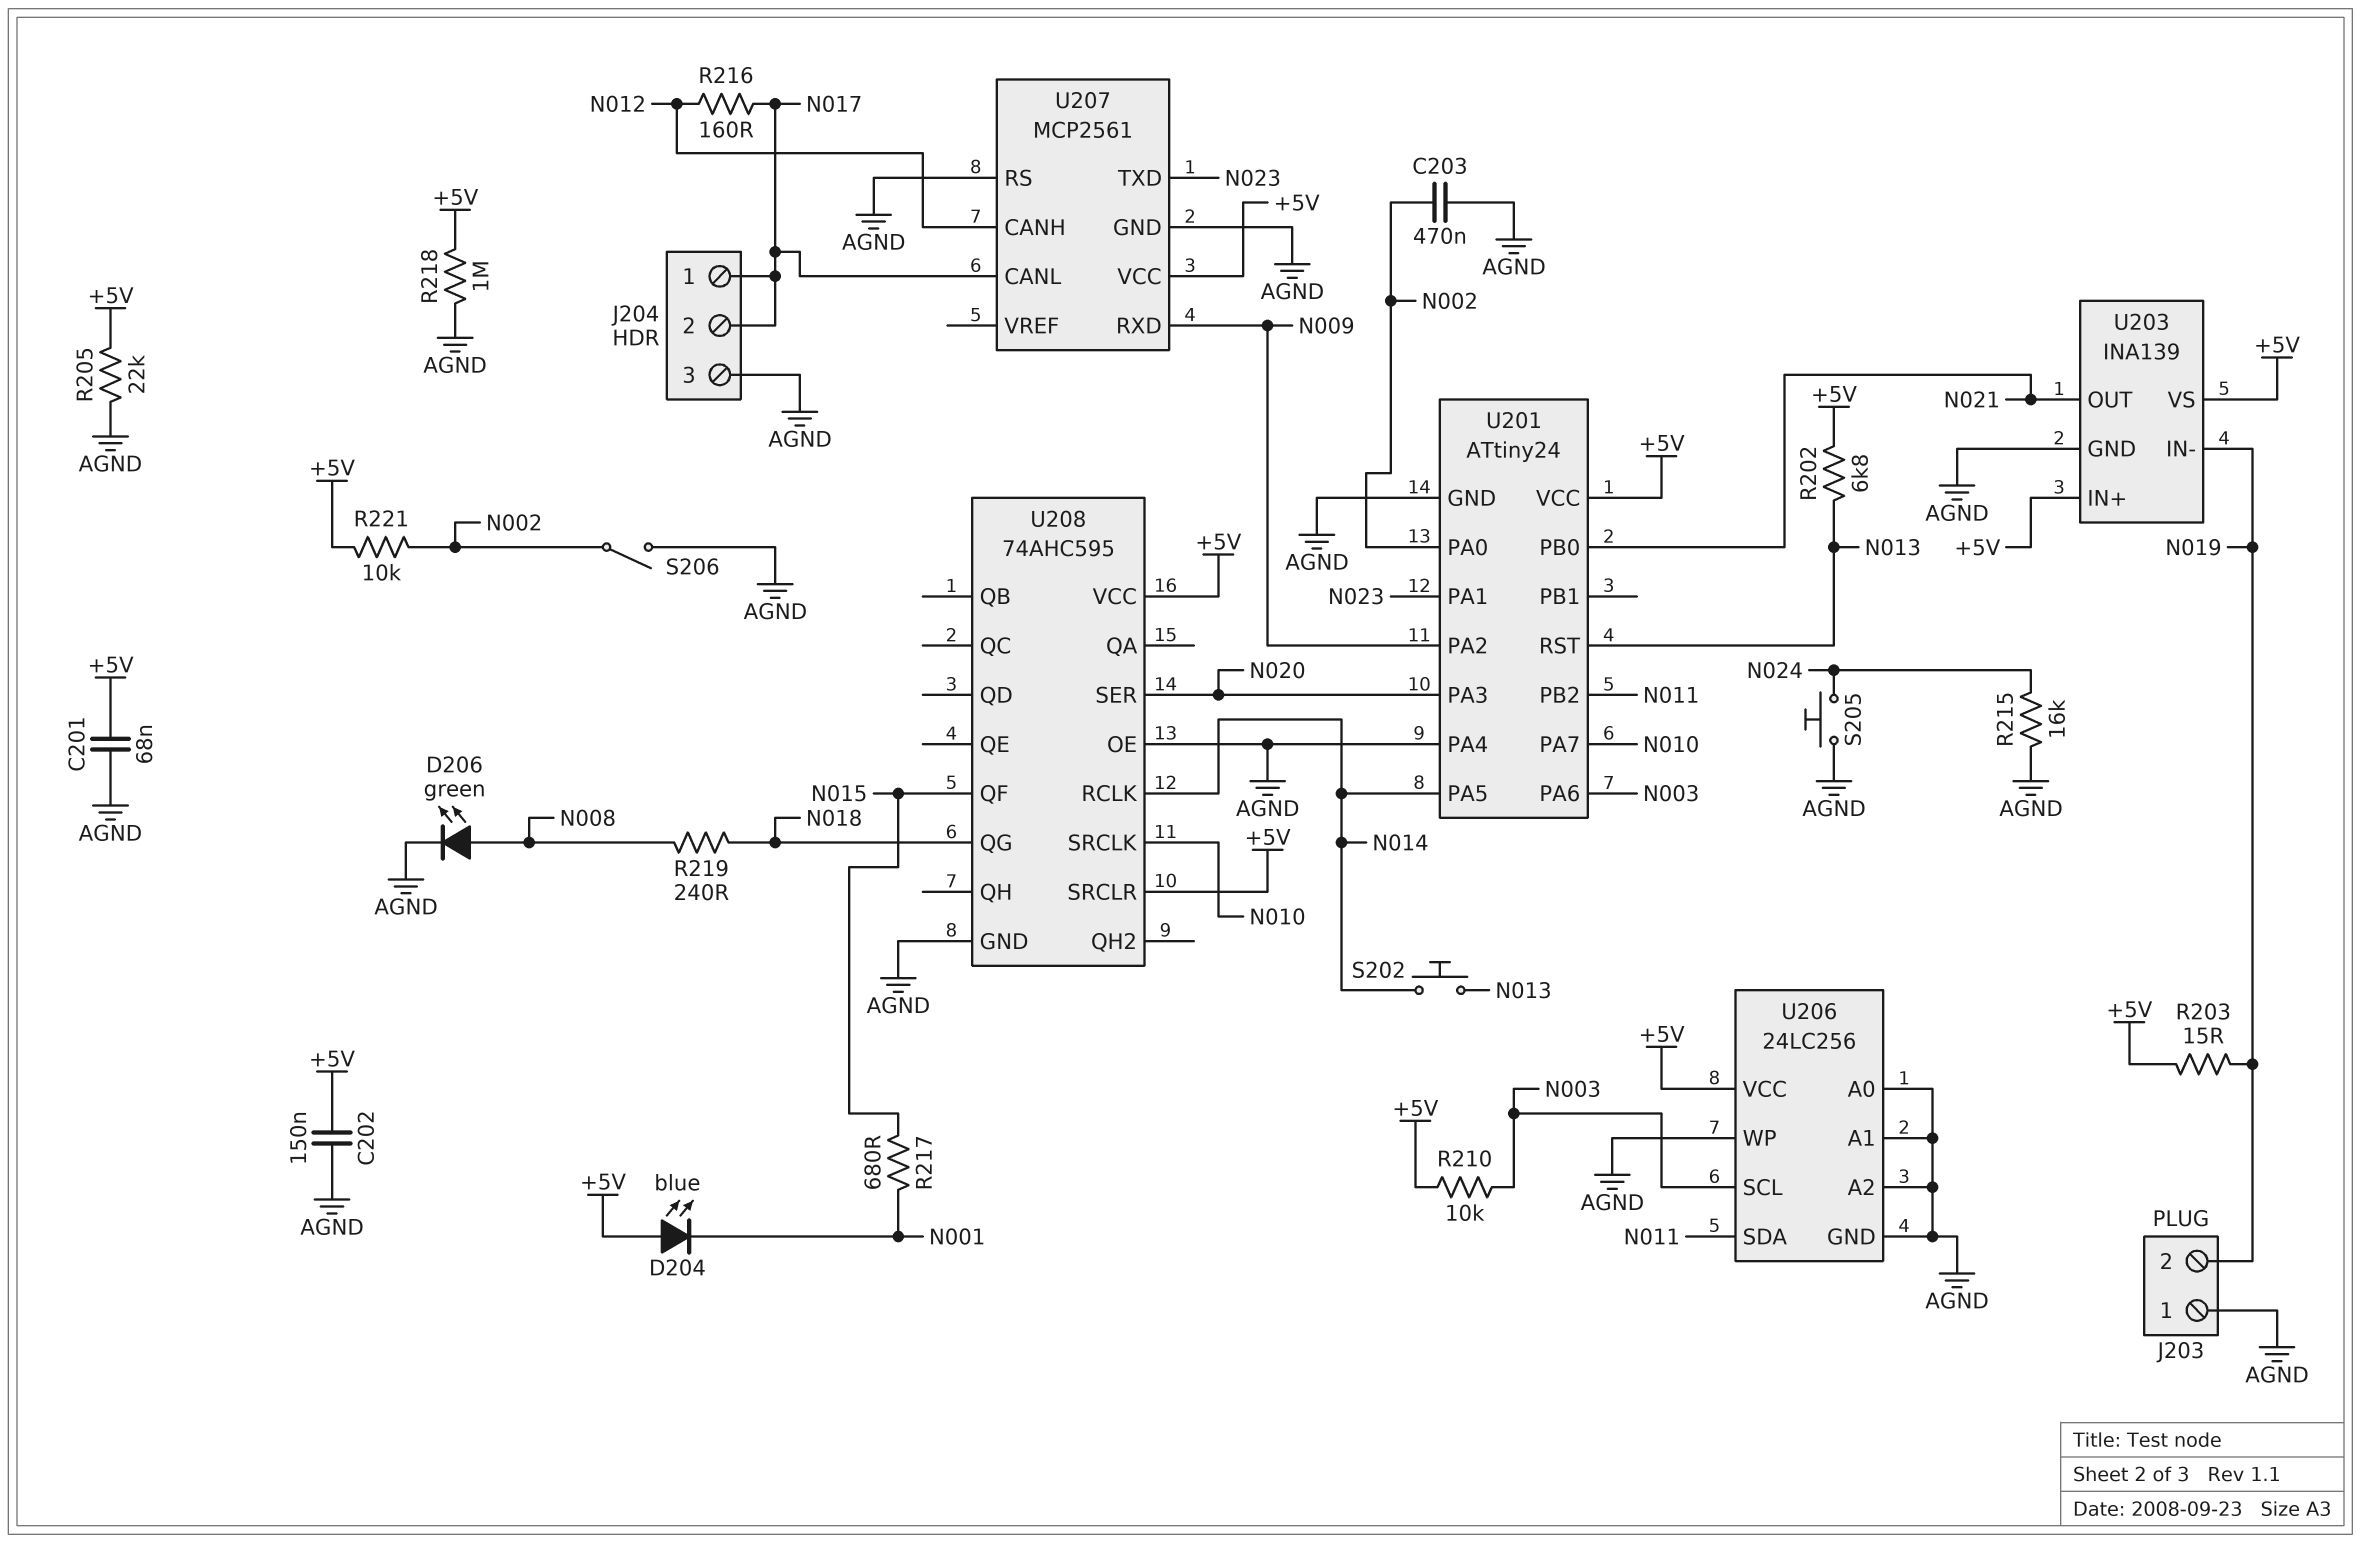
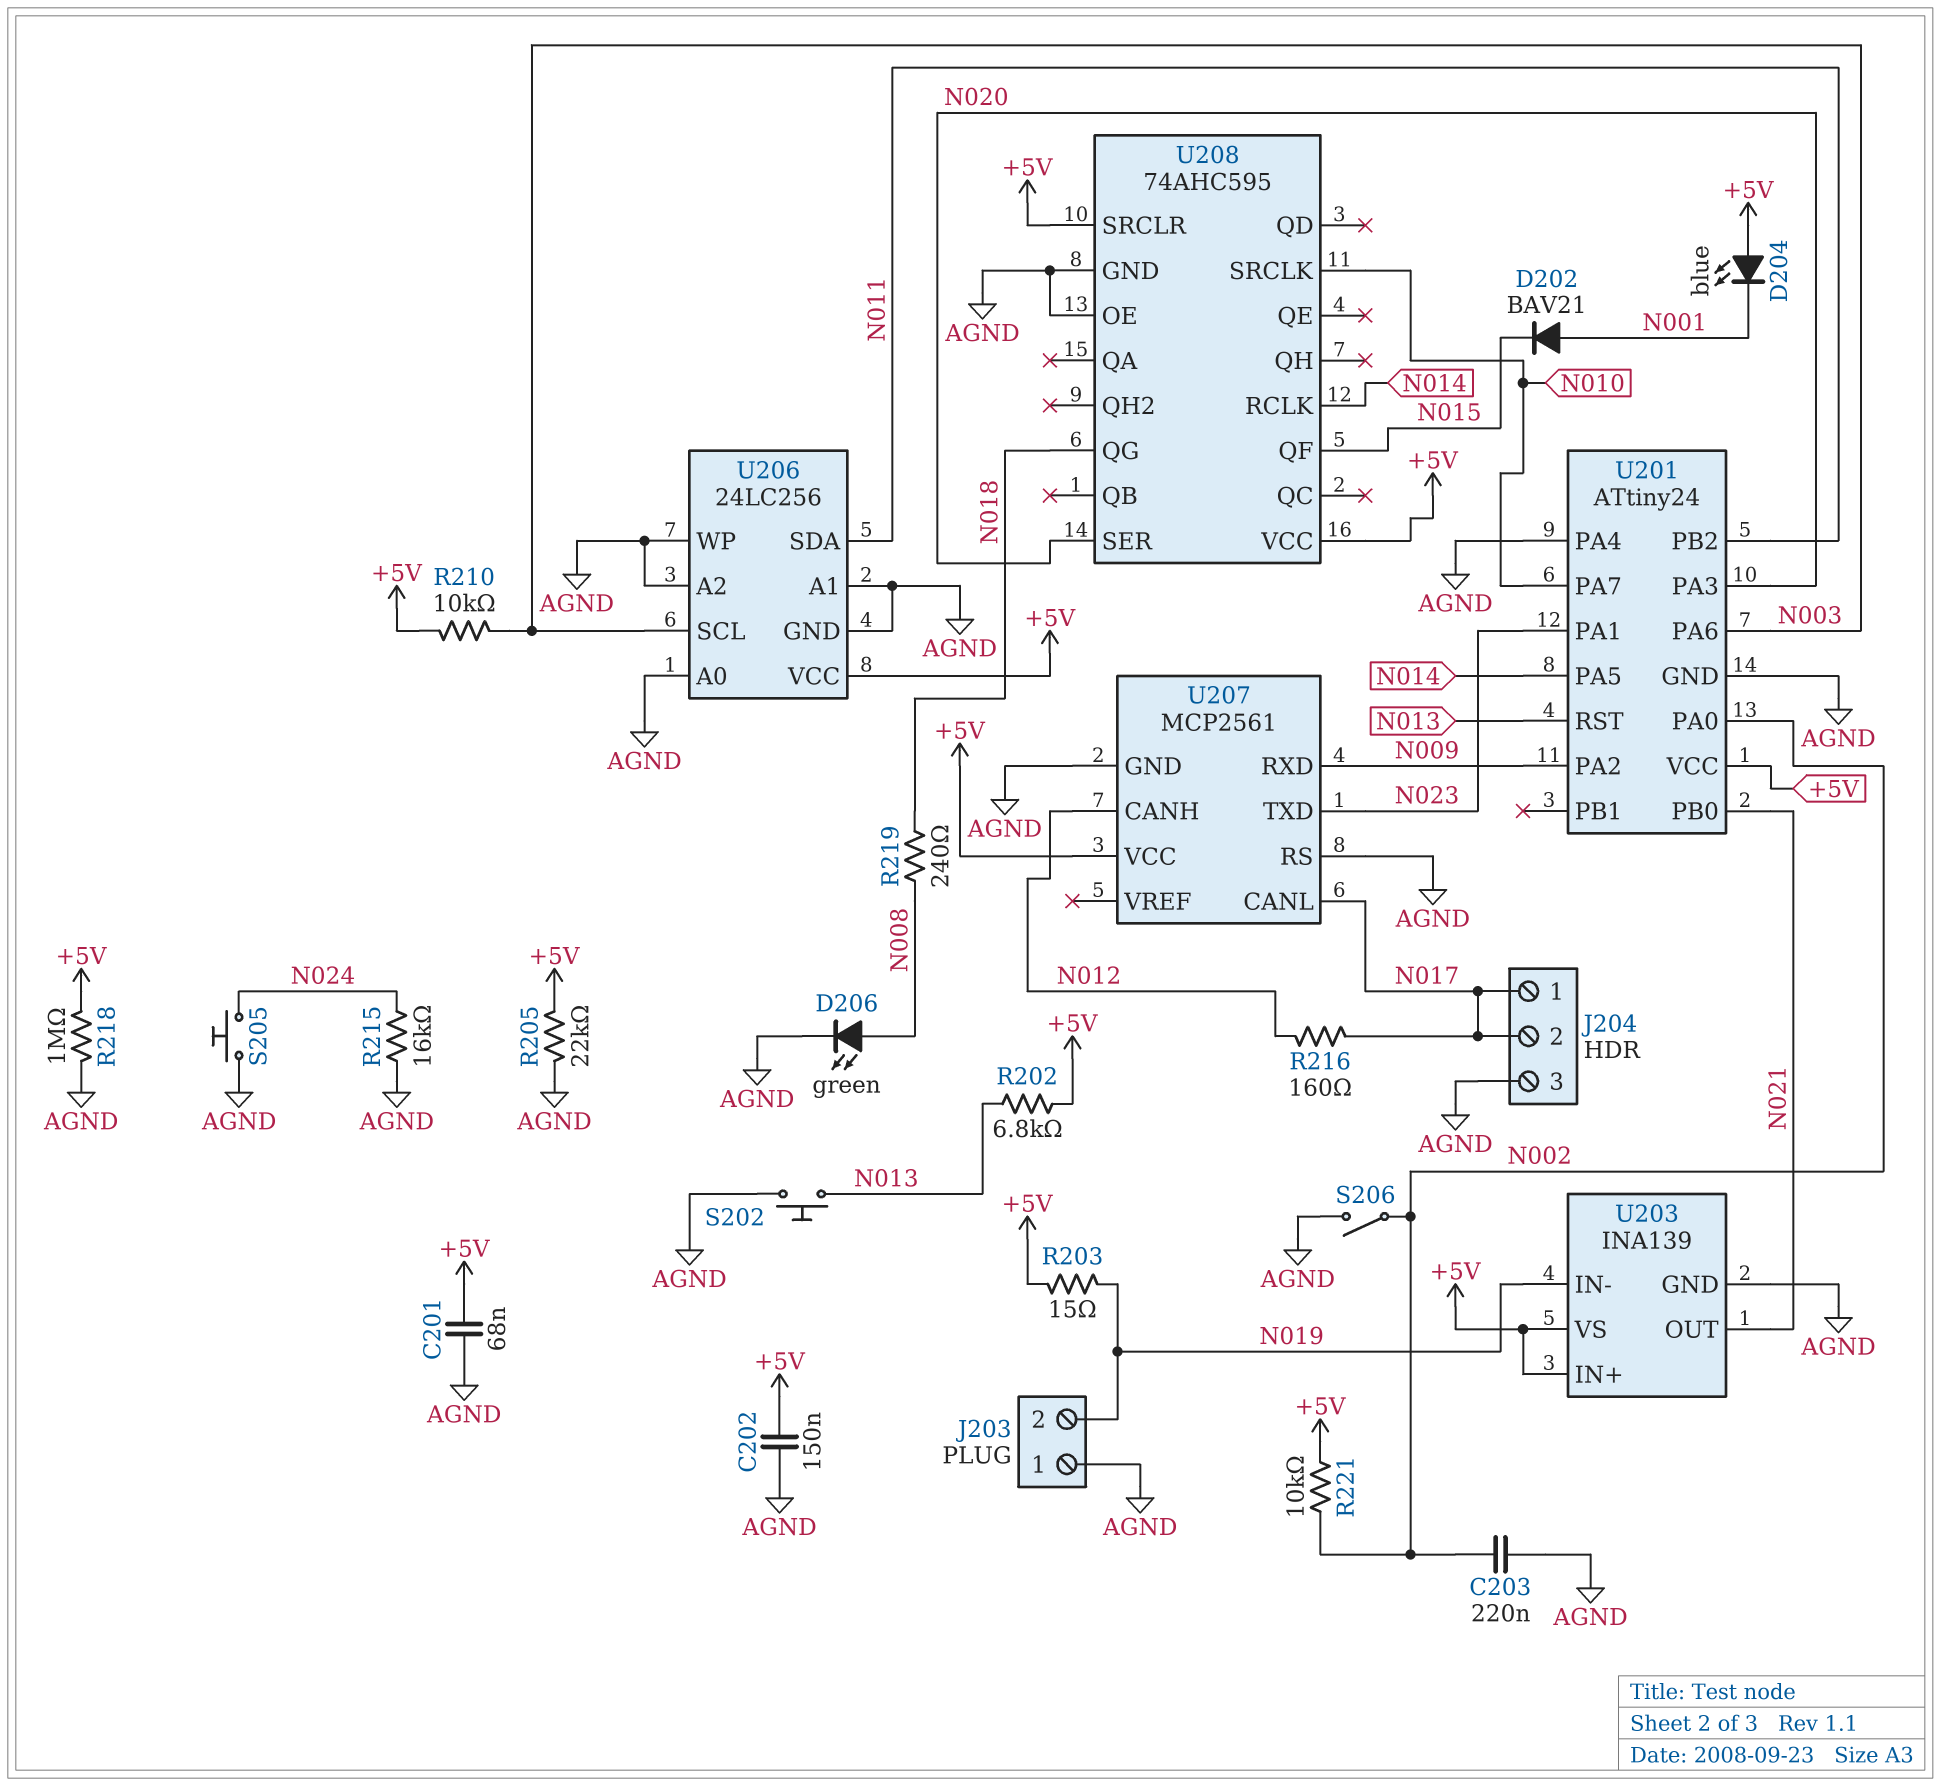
C203: 470nF (AGND, N002) -> 220nF (AGND, N002)
D202: none -> diode BAV21 (A N001, K N015)
R217: 680 (N001, N015) -> none
S202: button (N013, N014) -> button (AGND, N013)

